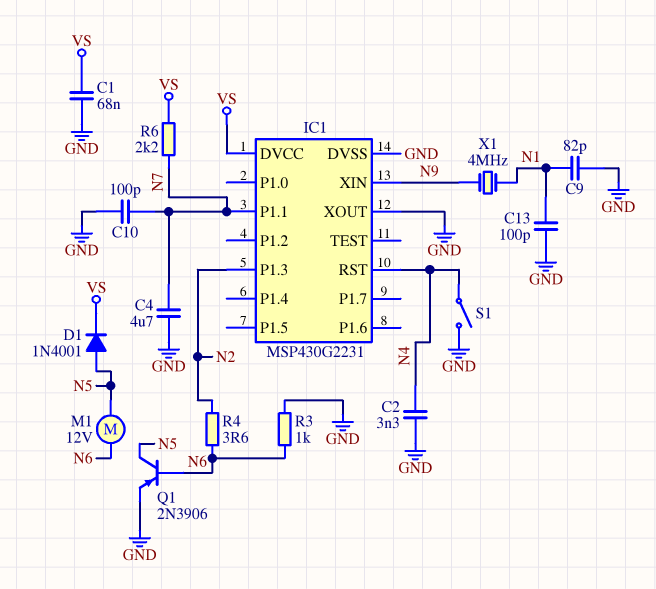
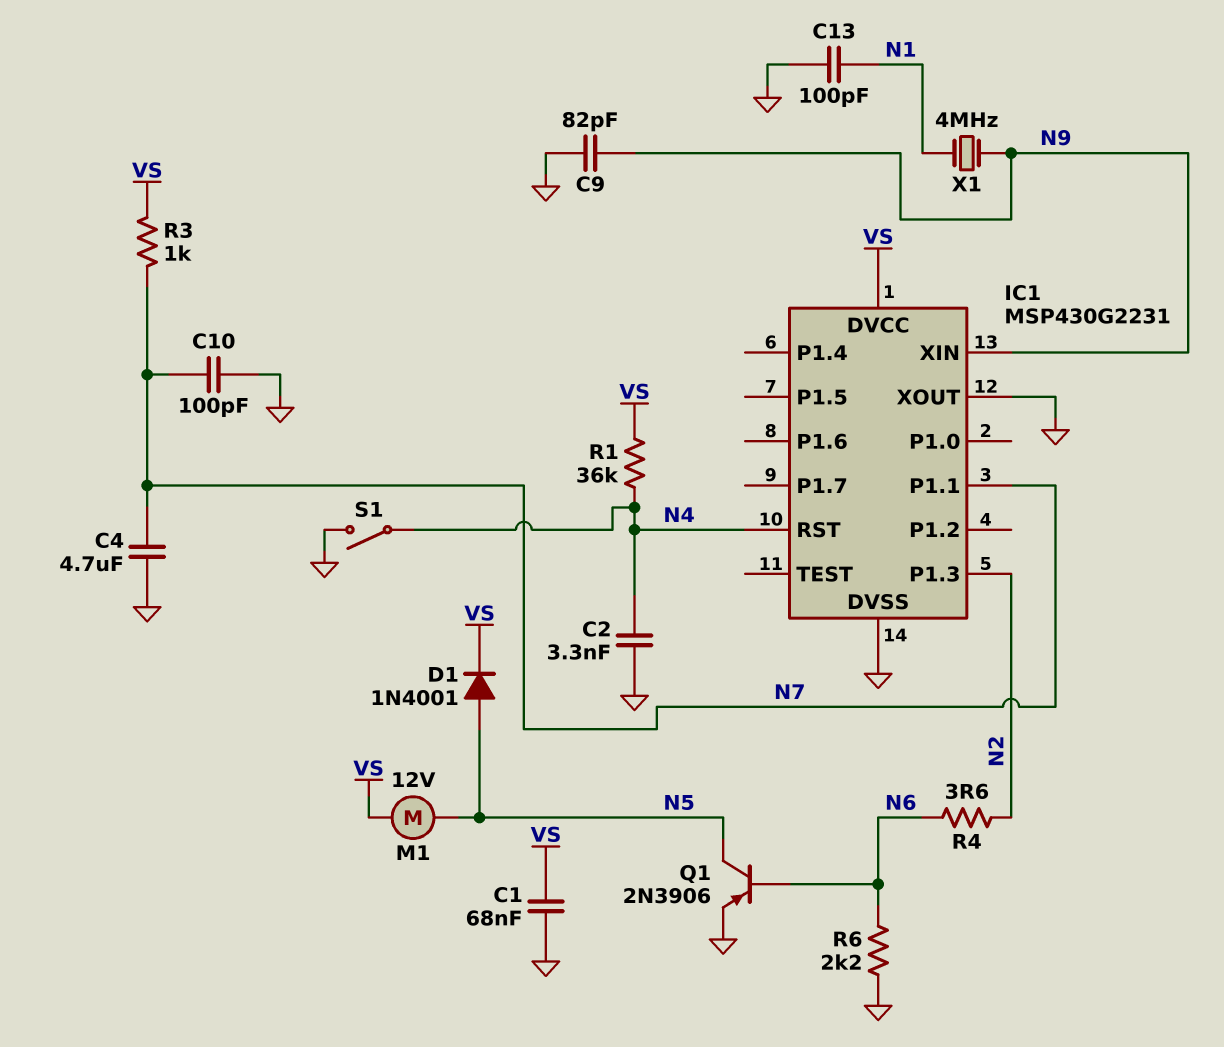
C9: 82pF (GND, N1) -> 82pF (GND, N9)
M1: motor 12V (N5, N6) -> motor 12V (N5, VS)
R1: none -> 36k (N4, VS)
R3: 1k (GND, N6) -> 1k (N7, VS)
R6: 2.2k (N7, VS) -> 2.2k (GND, N6)

